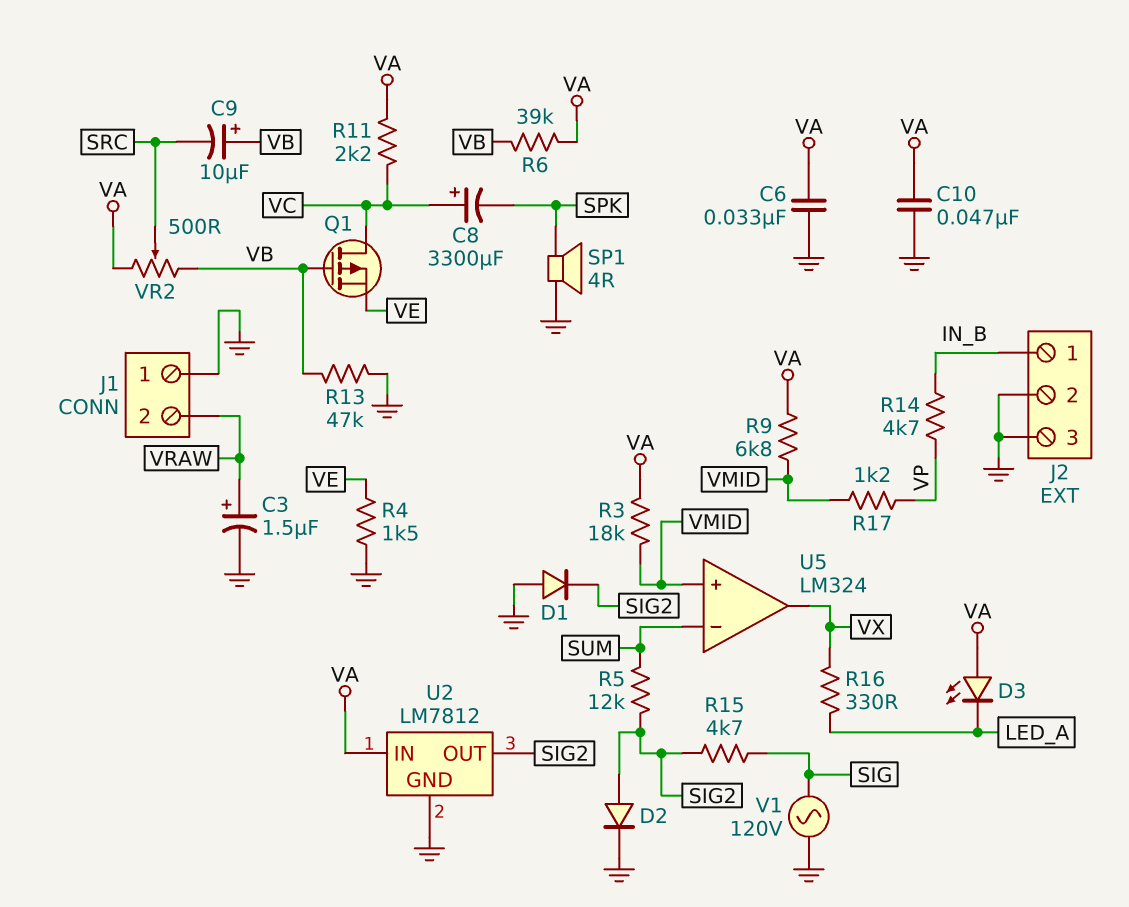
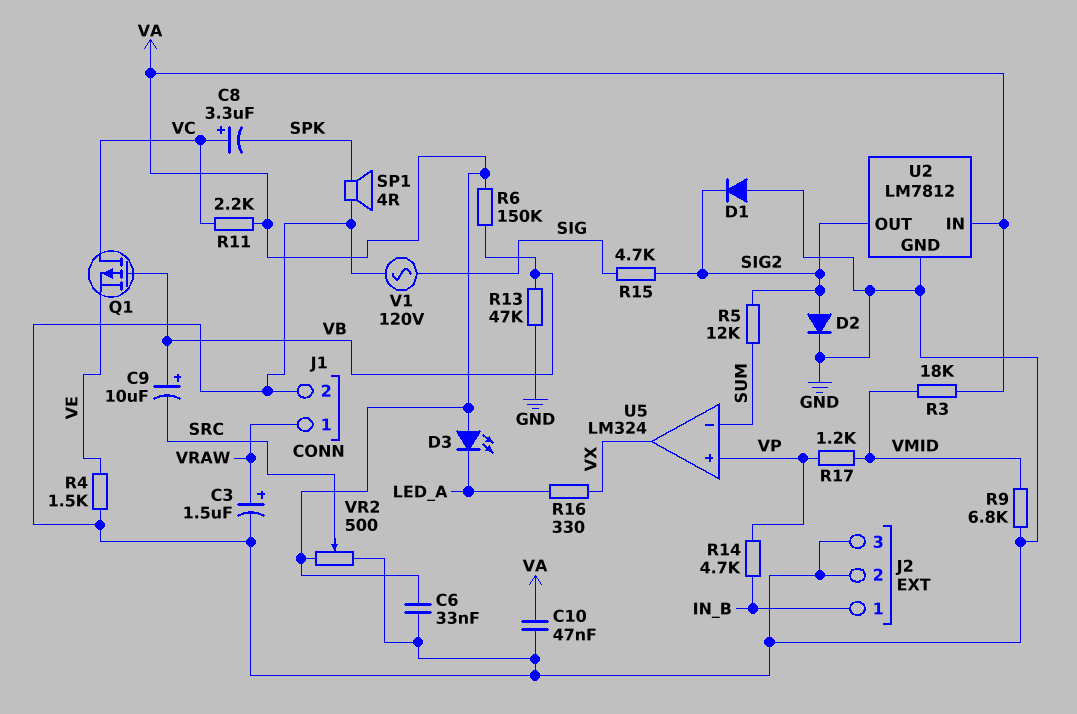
C8: 3300uF (plus VC, minus SPK) -> 3.3uF (plus VC, minus SPK)
J1 pin 1: GND -> VRAW
J1 pin 2: VRAW -> GND
R6: 39k (VA, VB) -> 150k (VA, VB)
R9: 6.8k (VA, VMID) -> 6.8k (GND, VMID)
U5 pin in+: VMID -> VP
VR2: 500 (VA, VB, wiper SRC) -> 500 (GND, VA, wiper SRC)

